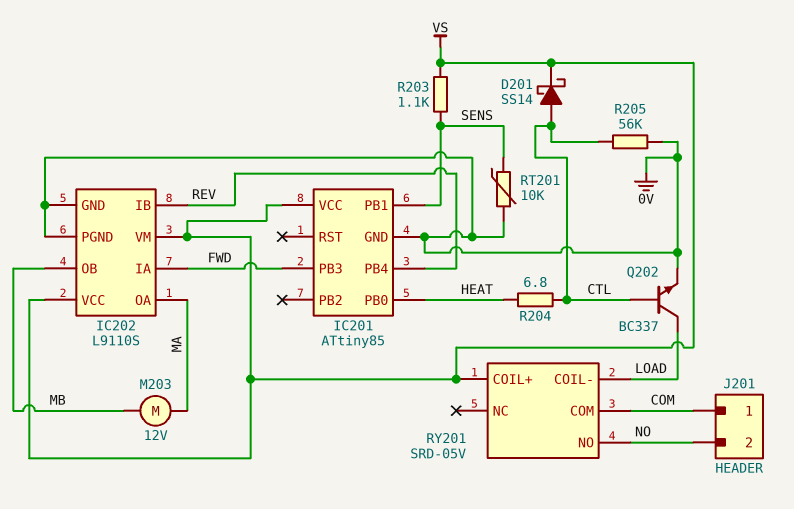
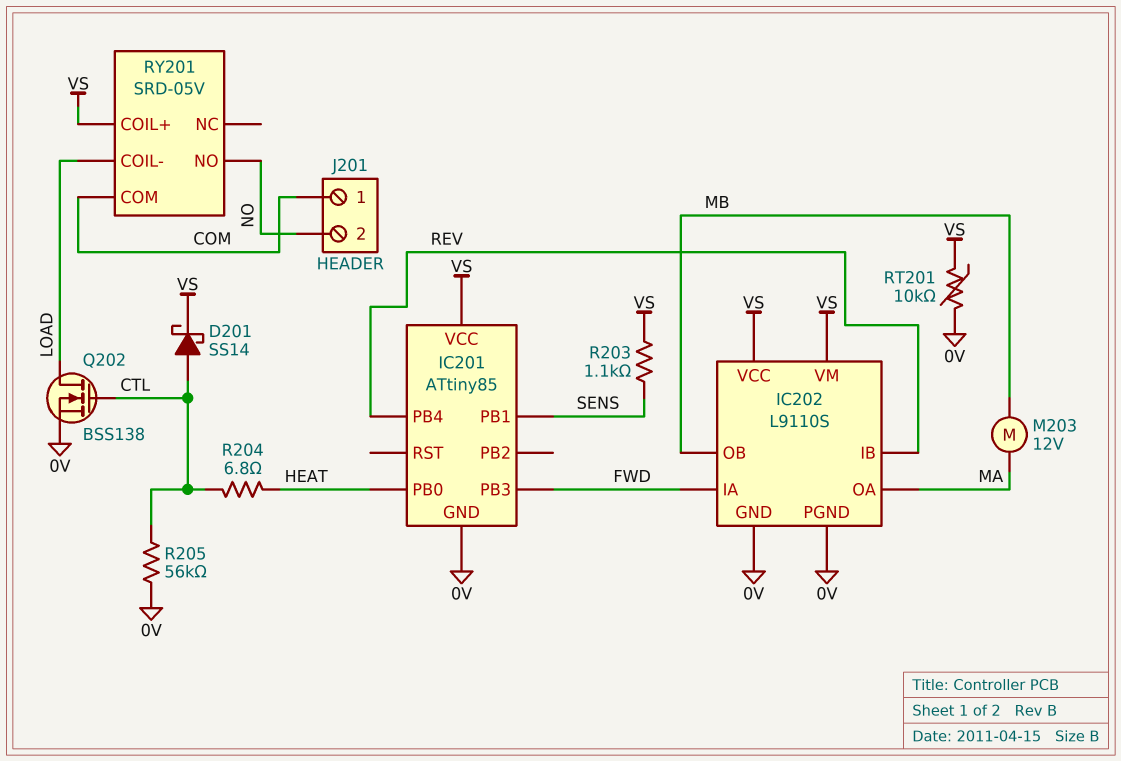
Q202: NPN BC337 (B CTL, C LOAD, E 0V) -> NMOS BSS138 (G CTL, D LOAD, S 0V)
RT201: 10k (0V, SENS) -> 10k (0V, VS)

